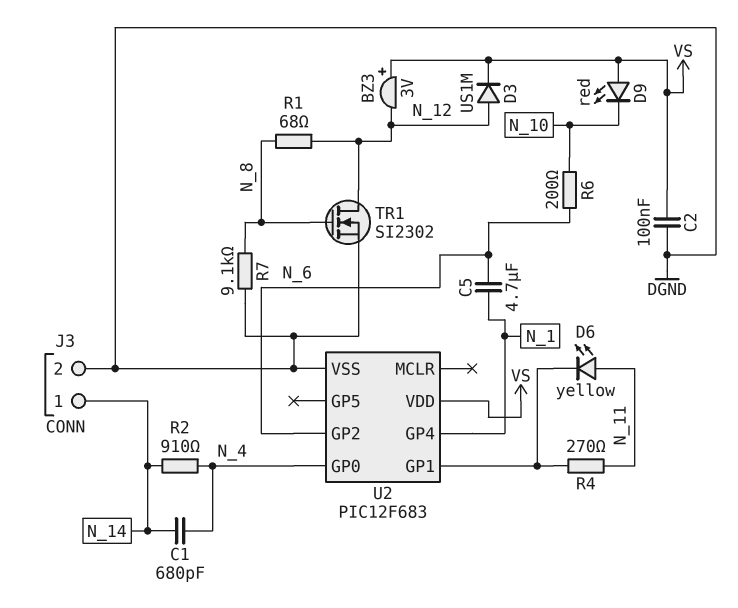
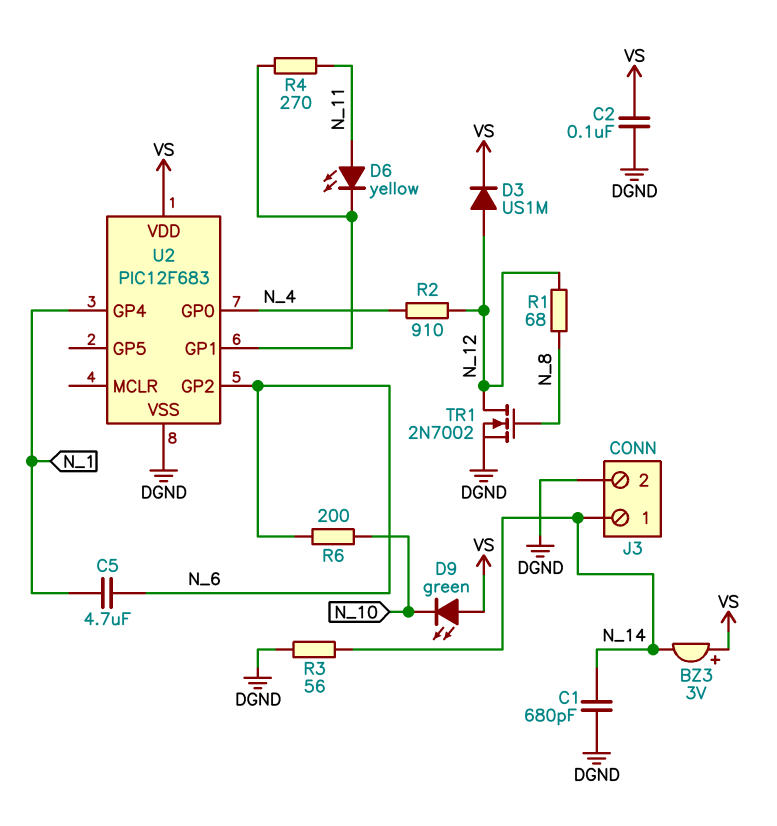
BZ3: buzzer 3V (plus VS, minus N_12) -> buzzer 3V (plus VS, minus N_14)
C1: 680pF (N_4, N_14) -> 680pF (DGND, N_14)
D9: LED red (A VS, K N_10) -> LED green (A VS, K N_10)
R2: 910 (N_4, N_14) -> 910 (N_4, N_12)
R3: none -> 56 (DGND, N_14)
R7: 9.1k (DGND, N_8) -> none
TR1: NMOS SI2302 (G N_8, D N_12, S DGND) -> NMOS 2N7002 (G N_8, D N_12, S DGND)

